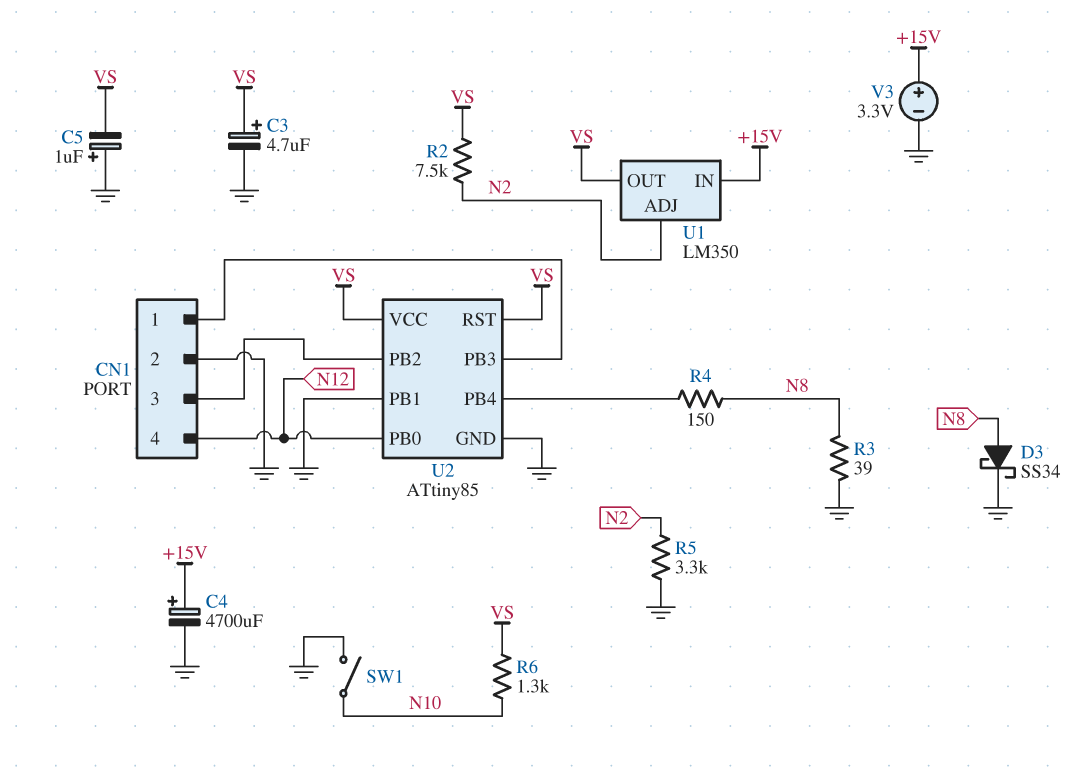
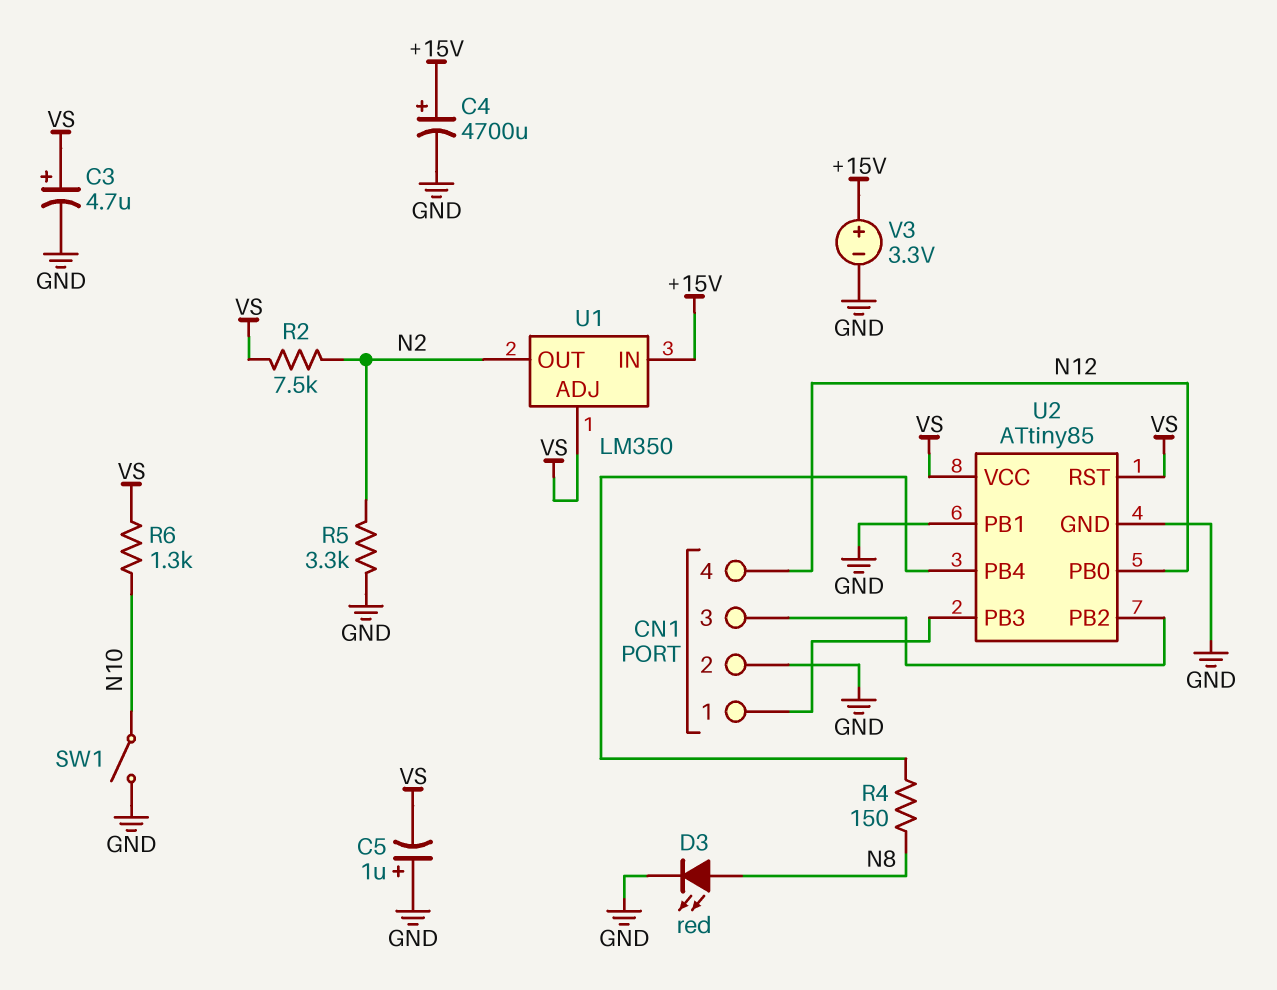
D3: schottky SS34 (A N8, K GND) -> LED red (A N8, K GND)
R3: 39 (GND, N8) -> none
U1 pin ADJ: N2 -> VS
U1 pin OUT: VS -> N2

